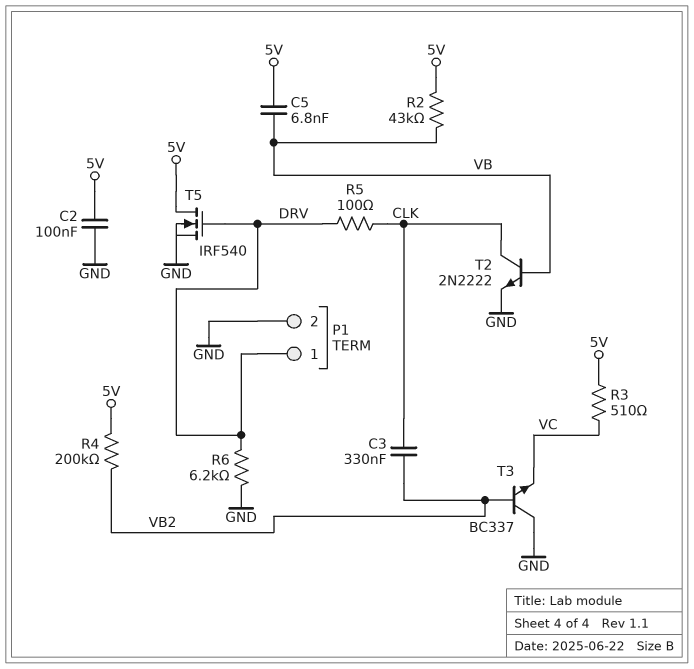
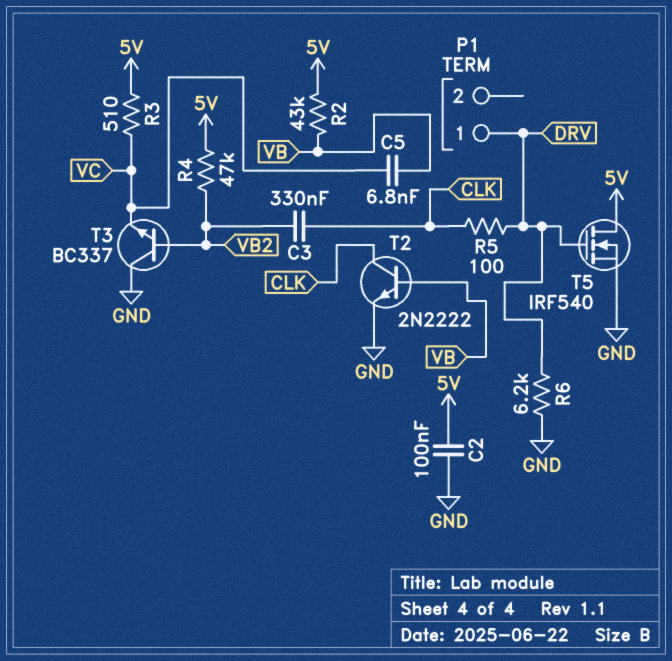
C5: 6.8nF (5V, VB) -> 6.8nF (VB, VC)
P1 pin 2: GND -> none
R4: 200k (5V, VB2) -> 47k (5V, VB2)

